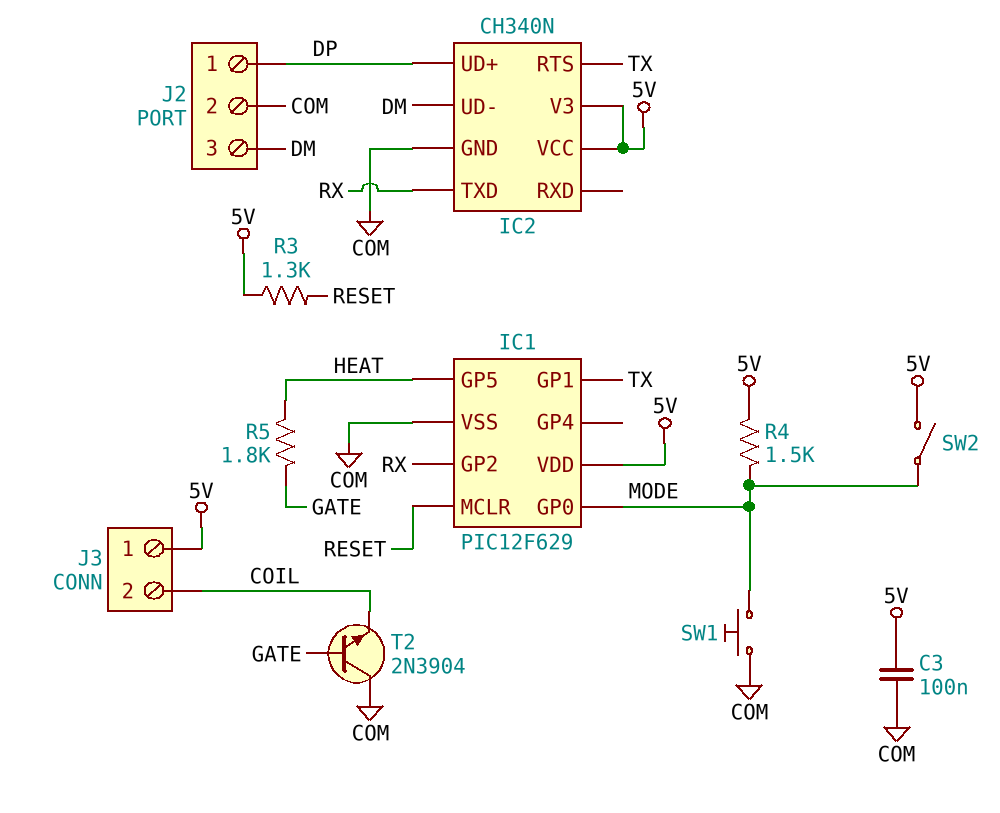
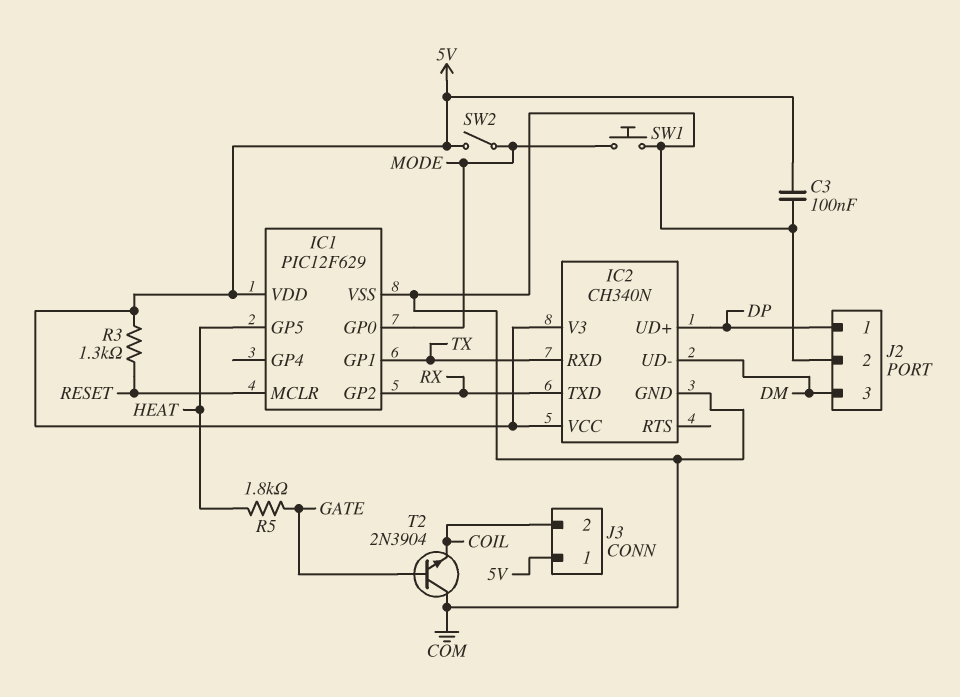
IC2 pin RTS: TX -> none
IC2 pin RXD: none -> TX
R4: 1.5k (5V, MODE) -> none

